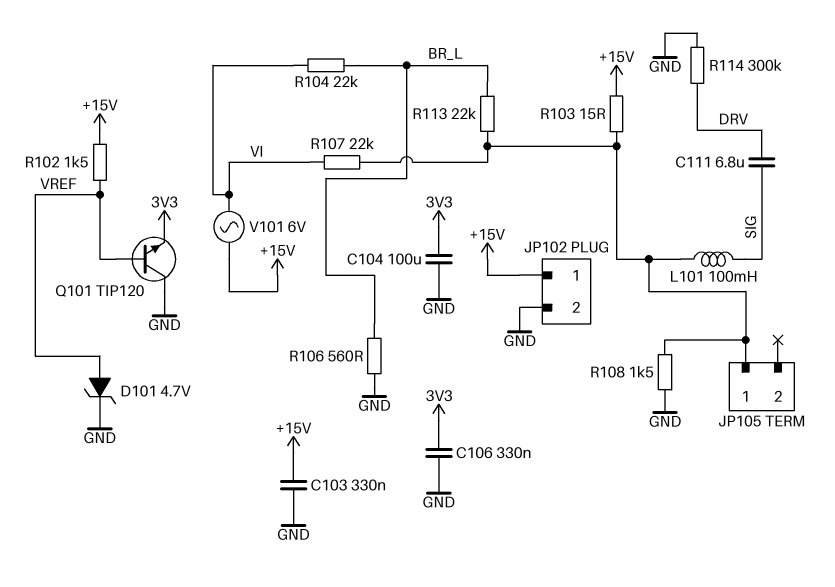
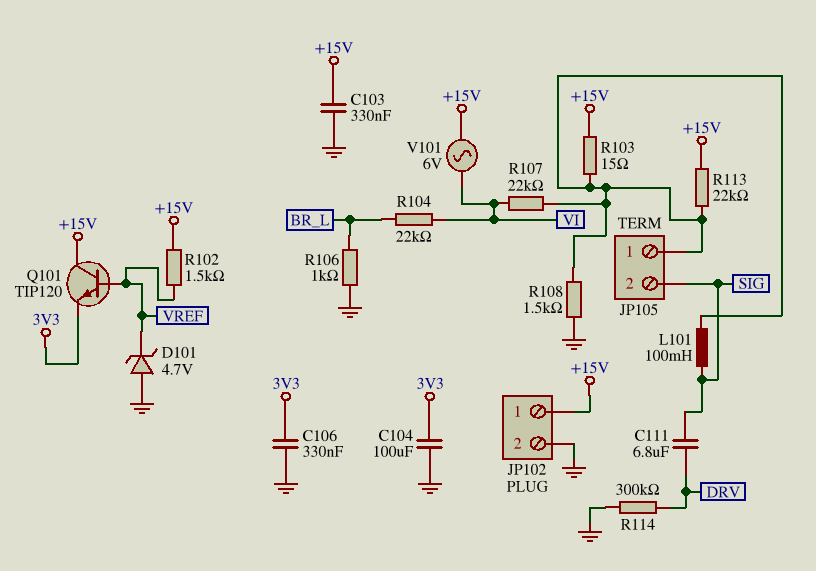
D101: zener 4.7V (A VREF, K GND) -> zener 4.7V (A GND, K VREF)
JP105 pin 2: none -> SIG
Q101: NPN TIP120 (B VREF, C GND, E 3V3) -> NPN TIP120 (B VREF, C +15V, E 3V3)
R106: 560 (BR_L, GND) -> 1k (BR_L, GND)
R113: 22k (BR_L, JP105/1) -> 22k (+15V, JP105/1)

